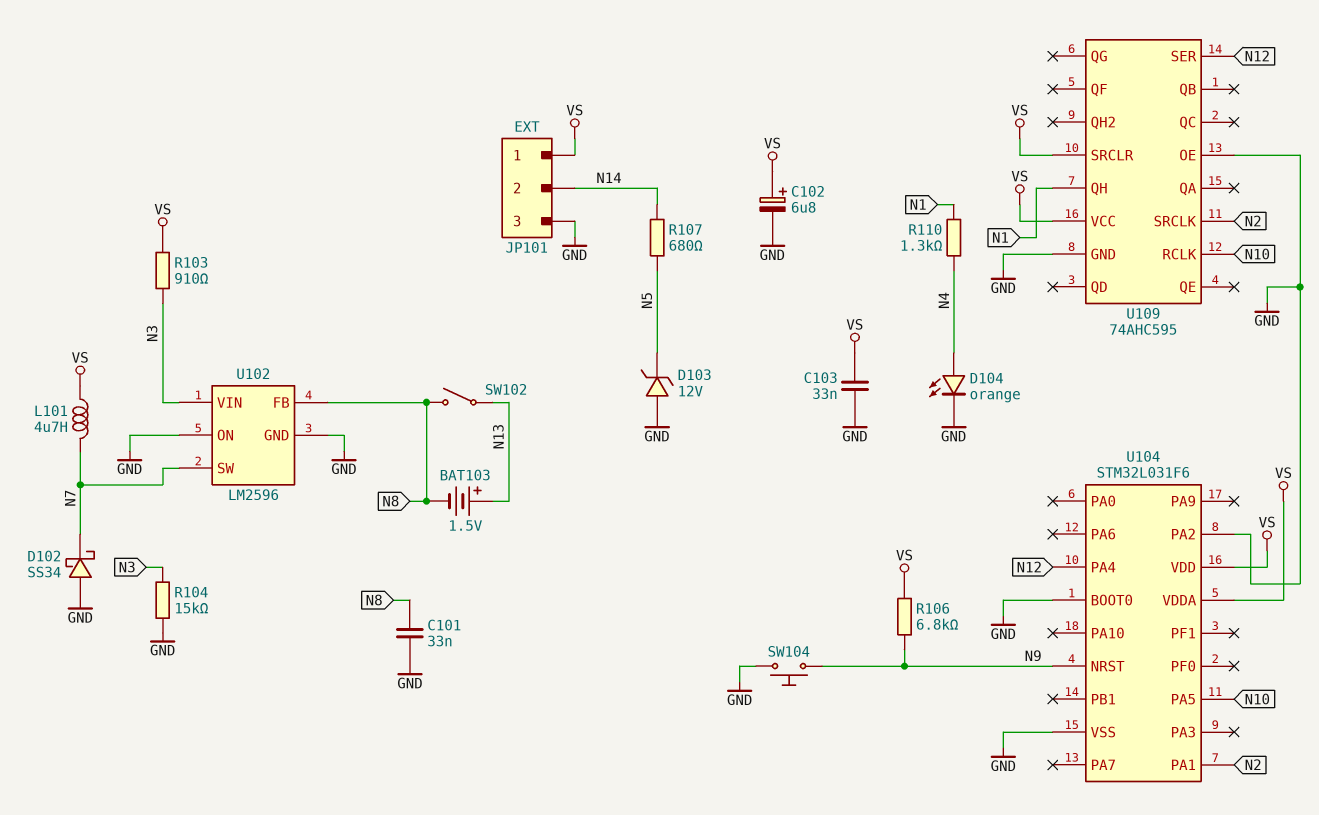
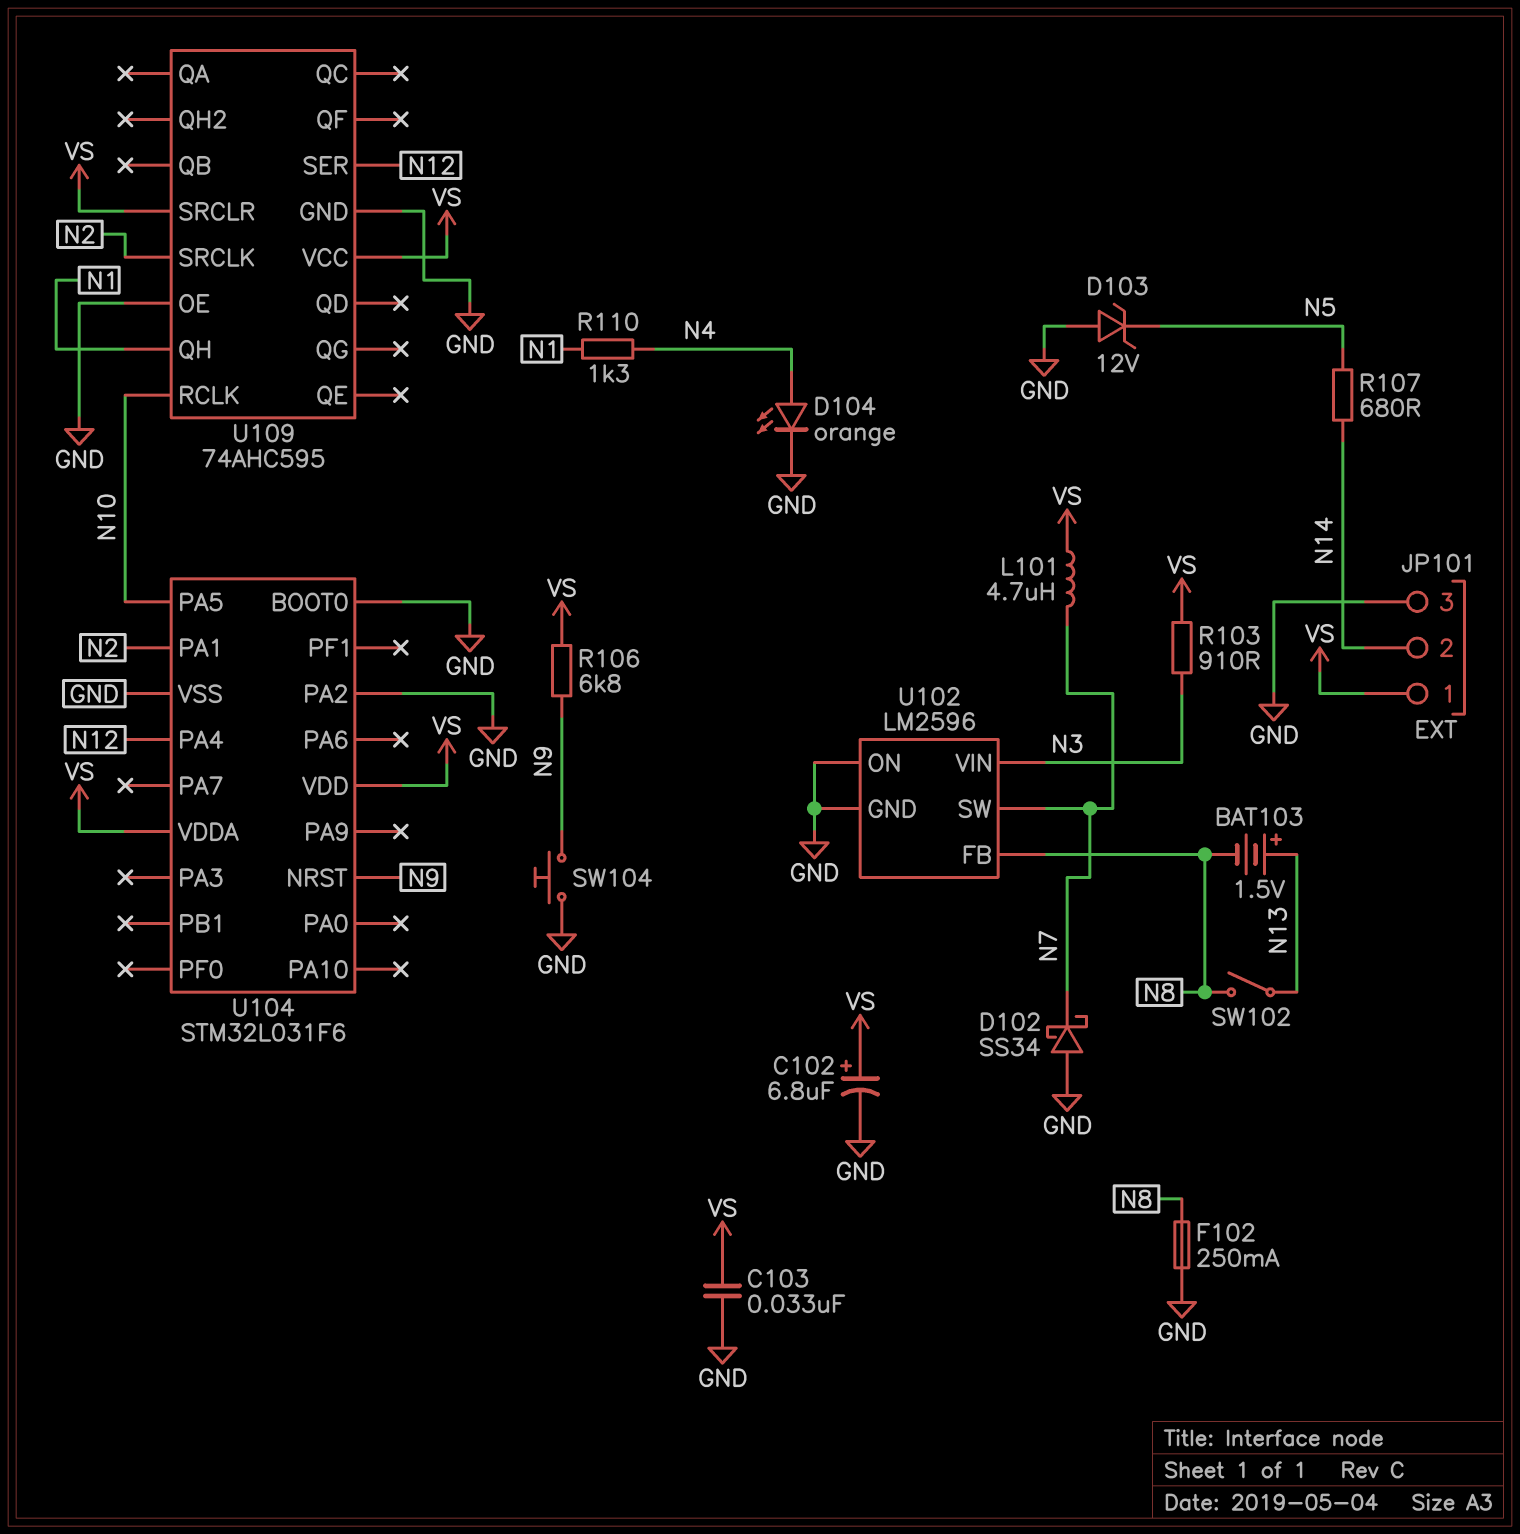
C101: 33nF (GND, N8) -> none
F102: none -> 250mA (GND, N8)
R104: 15k (GND, N3) -> none

